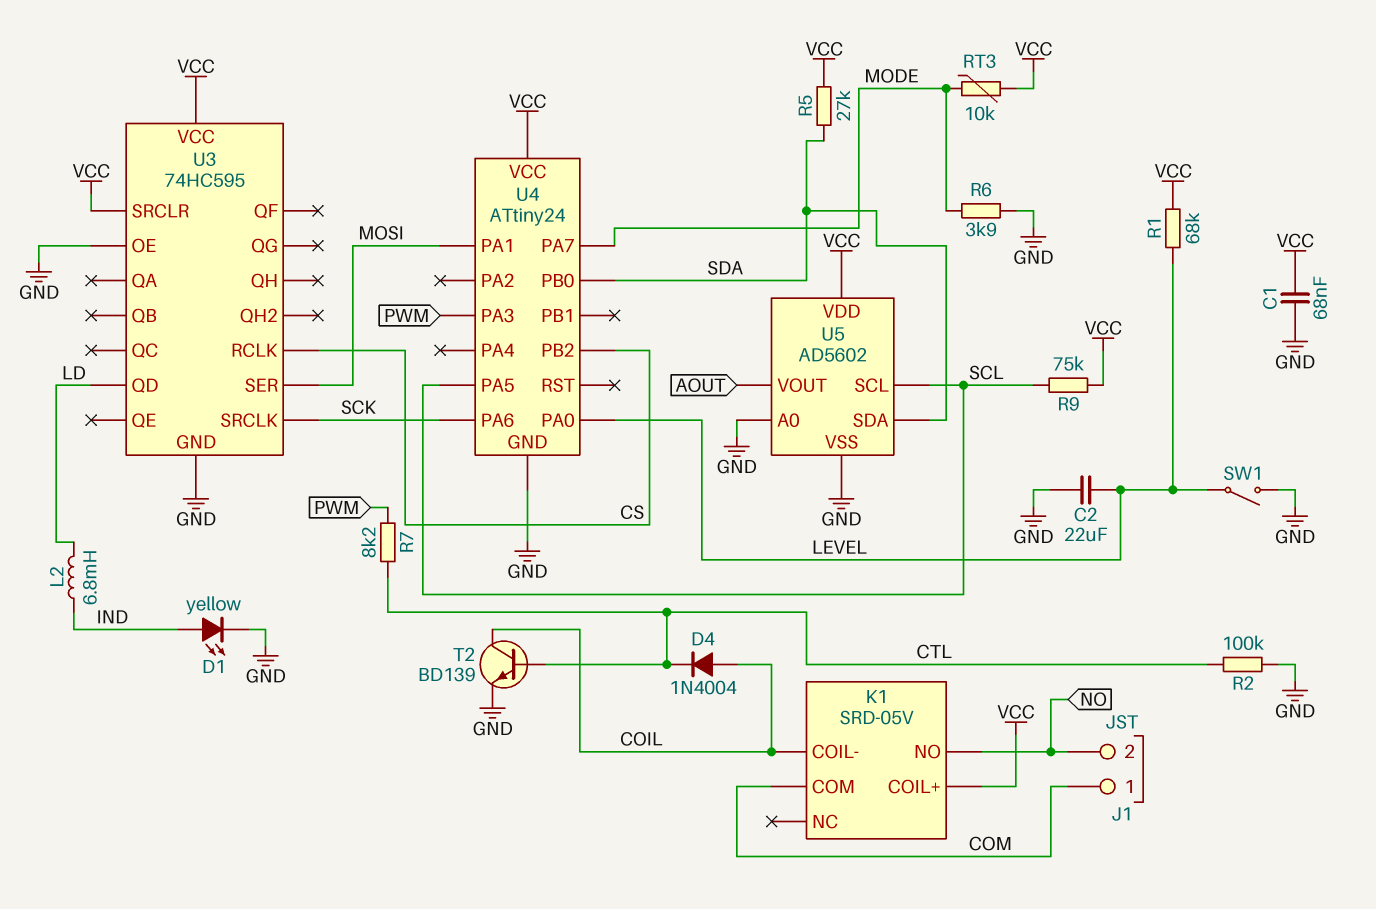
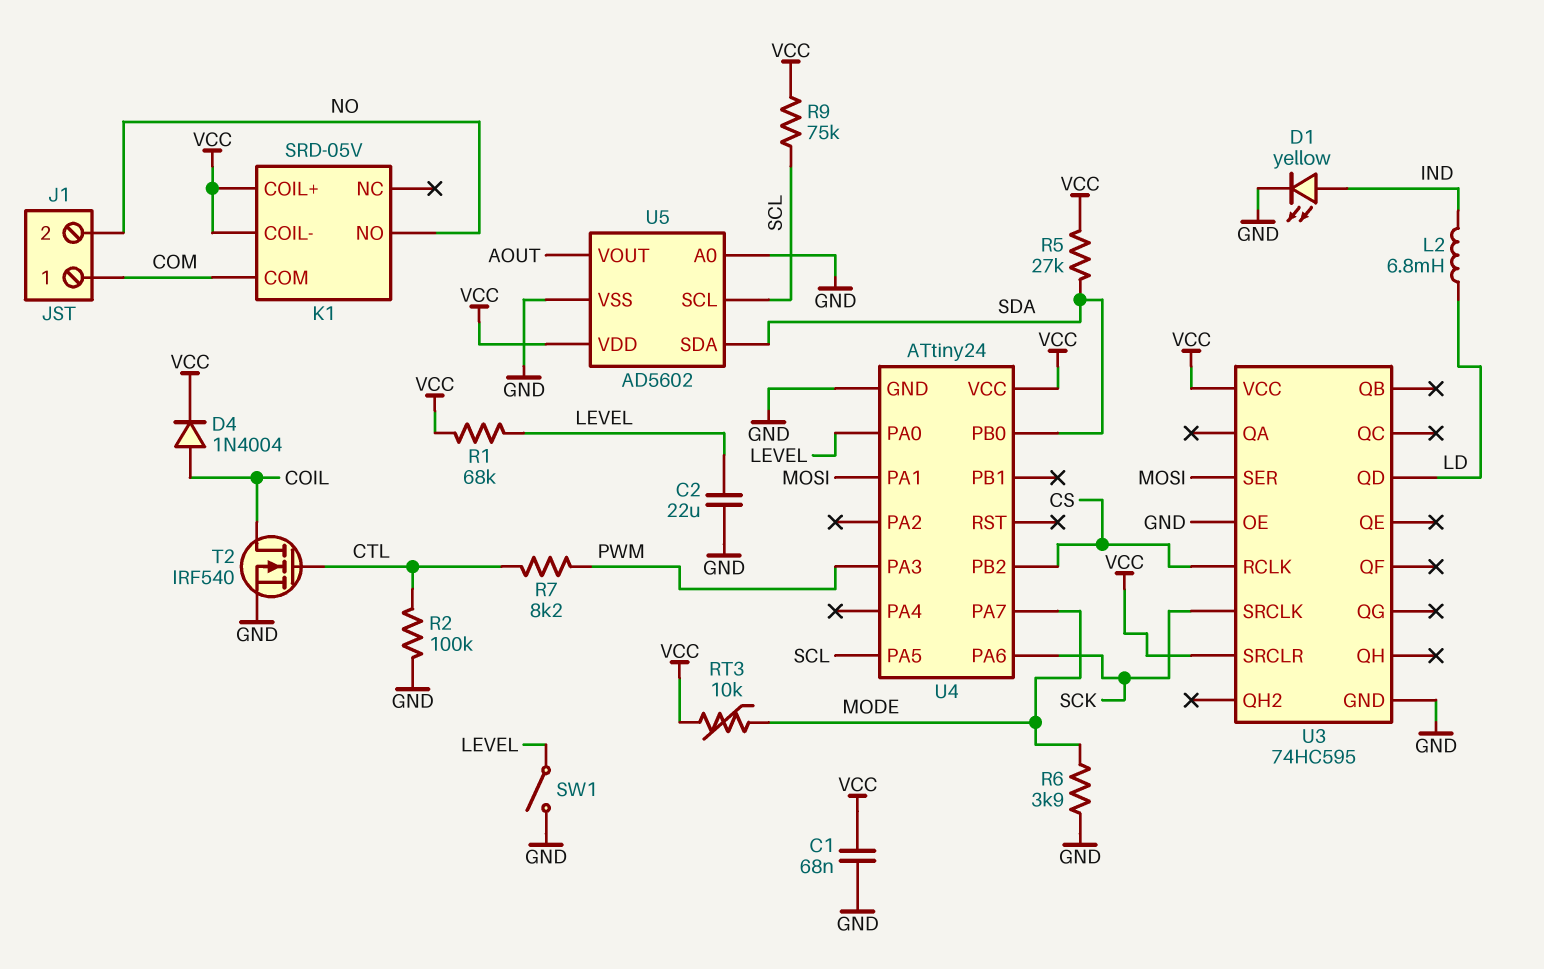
D4: diode 1N4004 (A COIL, K CTL) -> diode 1N4004 (A COIL, K VCC)
K1 pin COIL-: COIL -> VCC
T2: NPN BD139 (B CTL, C COIL, E GND) -> NMOS IRF540 (G CTL, D COIL, S GND)

